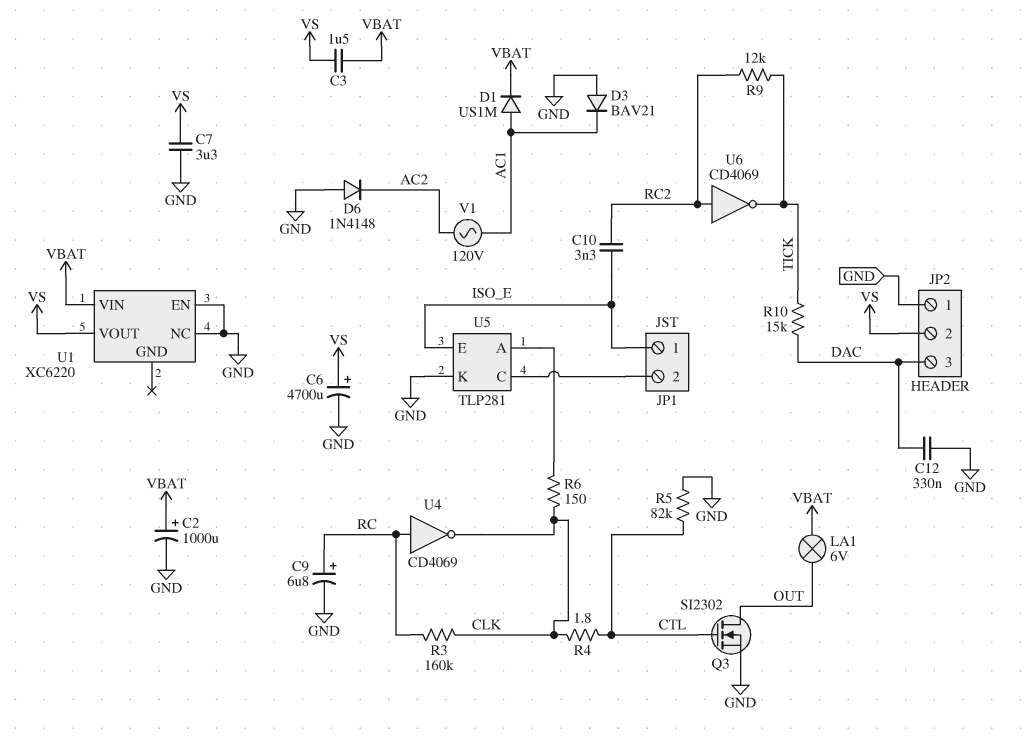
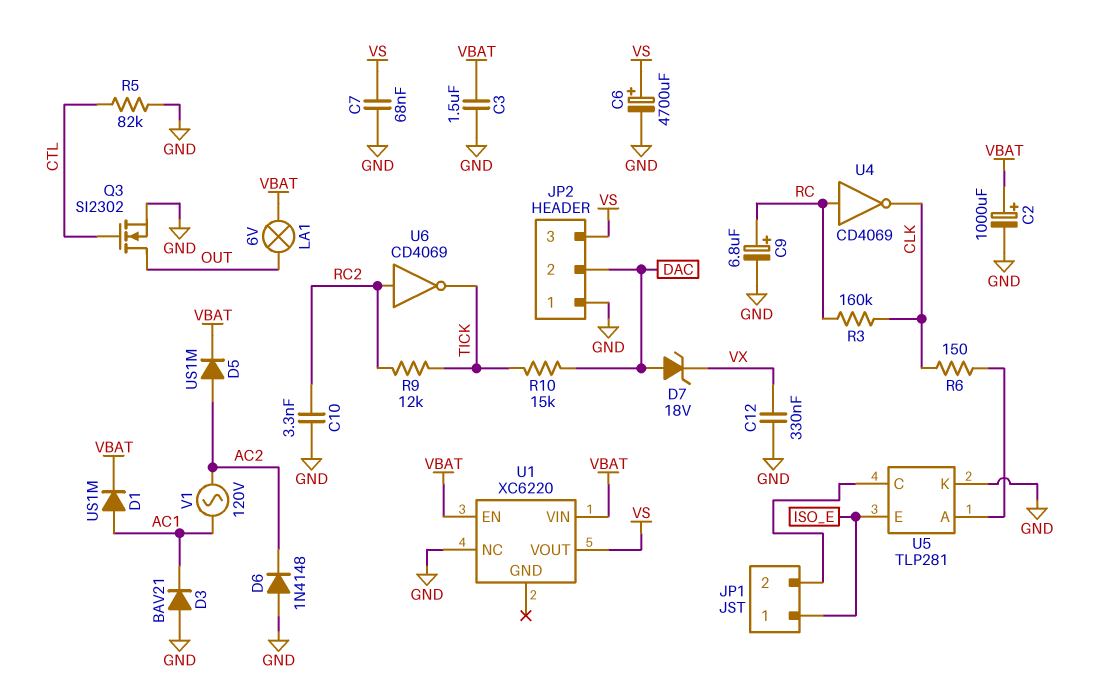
C3: 1.5uF (VBAT, VS) -> 1.5uF (GND, VBAT)
C7: 3.3uF (GND, VS) -> 68nF (GND, VS)
C10: 3.3nF (ISO_E, RC2) -> 3.3nF (GND, RC2)
C12: 330nF (DAC, GND) -> 330nF (GND, VX)
D5: none -> diode US1M (A AC2, K VBAT)
D7: none -> zener 18V (A DAC, K VX)
JP2 pin 2: VS -> DAC
JP2 pin 3: DAC -> VS
R4: 1.8 (CLK, CTL) -> none
U1 pin EN: GND -> VBAT

